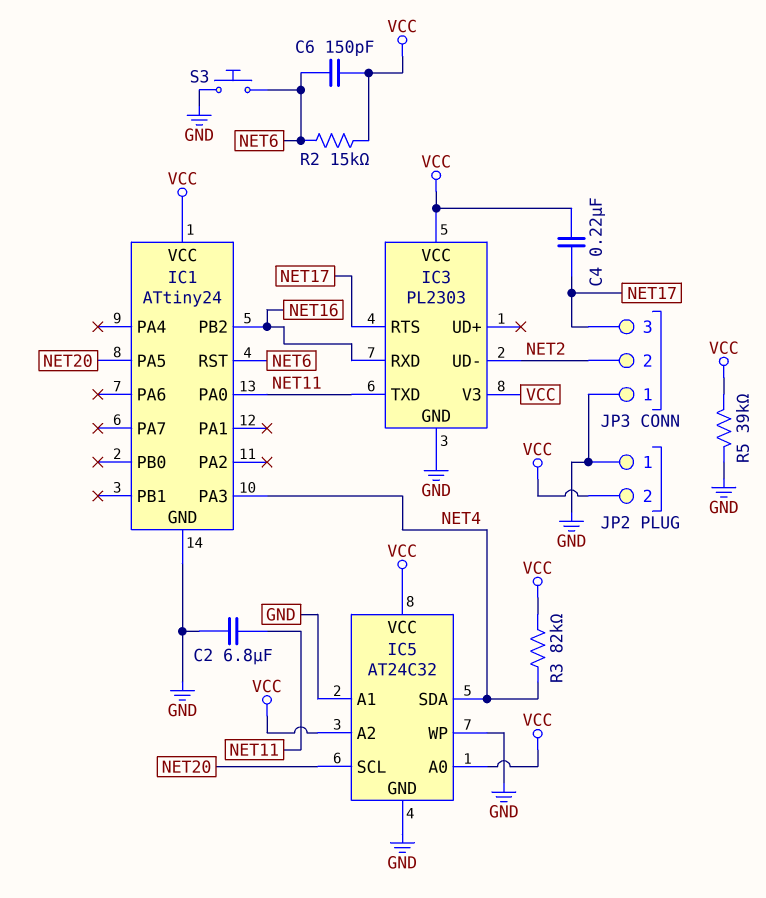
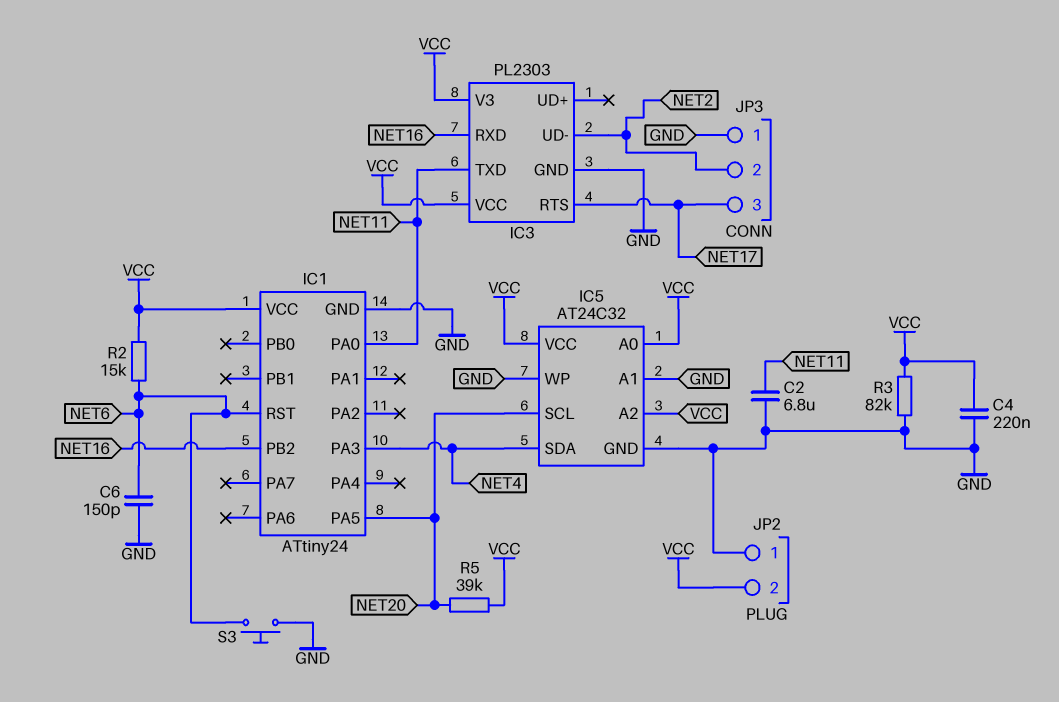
C4: 220nF (NET17, VCC) -> 220nF (GND, VCC)
C6: 150pF (NET6, VCC) -> 150pF (GND, NET6)
R3: 82k (NET4, VCC) -> 82k (GND, VCC)
R5: 39k (GND, VCC) -> 39k (NET20, VCC)

